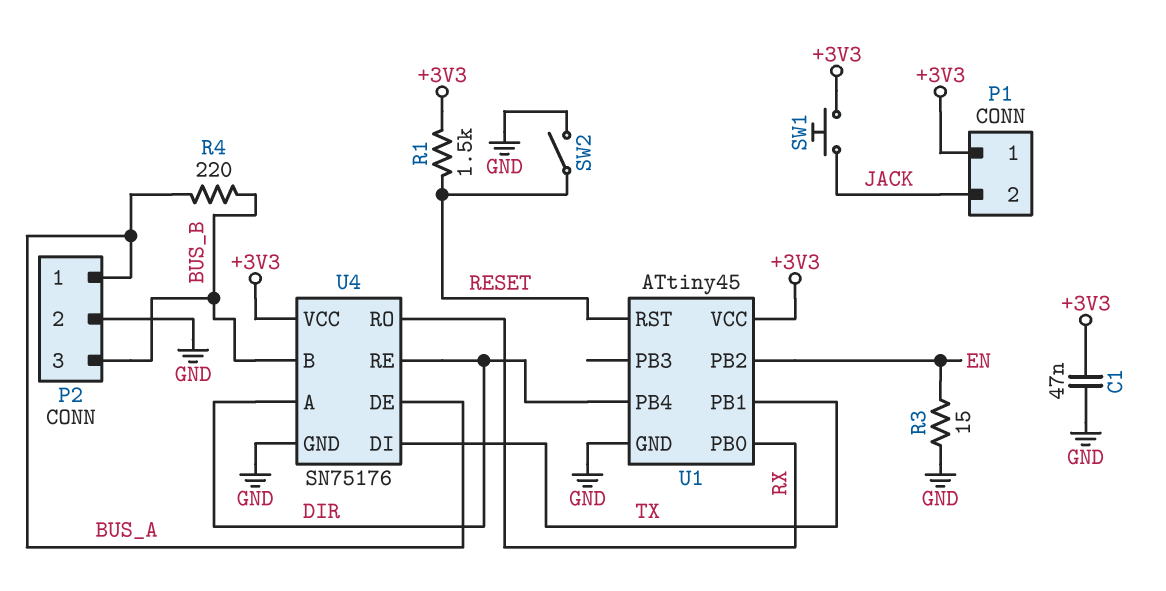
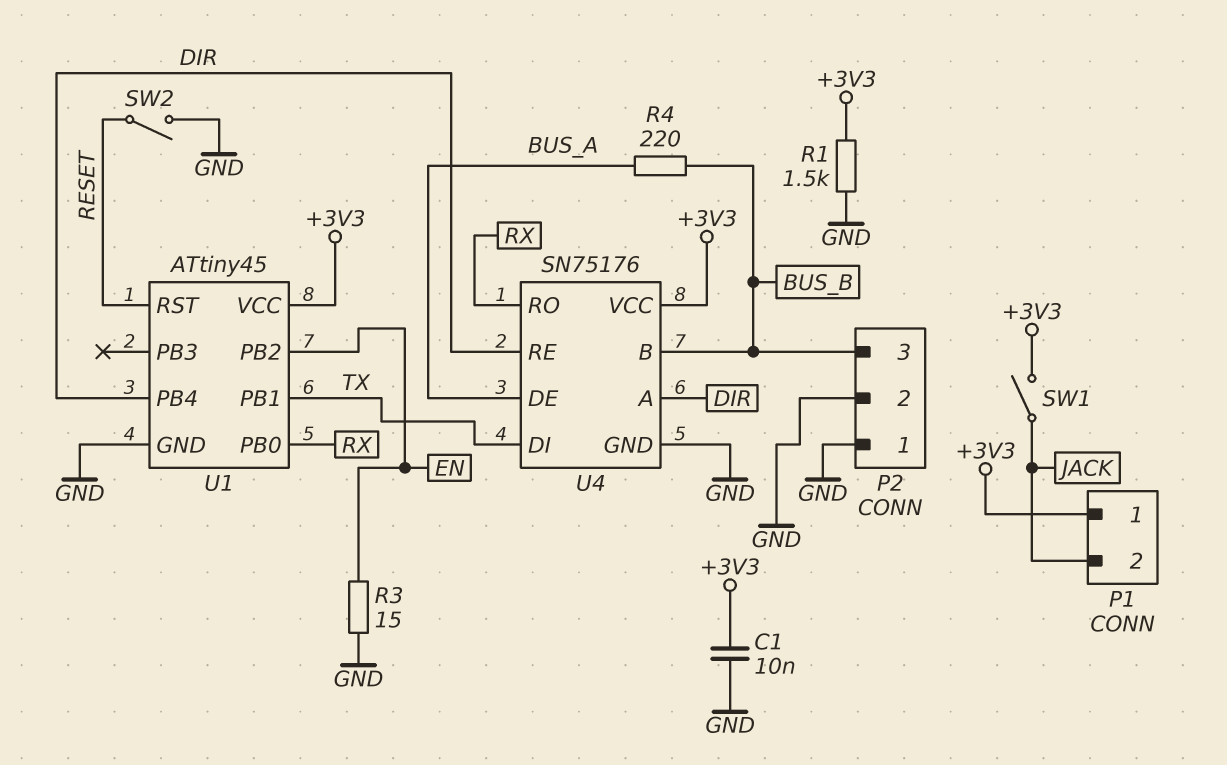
C1: 47nF (+3V3, GND) -> 10nF (+3V3, GND)
P2 pin 1: BUS_A -> GND
R1: 1.5k (+3V3, RESET) -> 1.5k (+3V3, GND)
SW1: button (+3V3, JACK) -> switch (+3V3, JACK)

